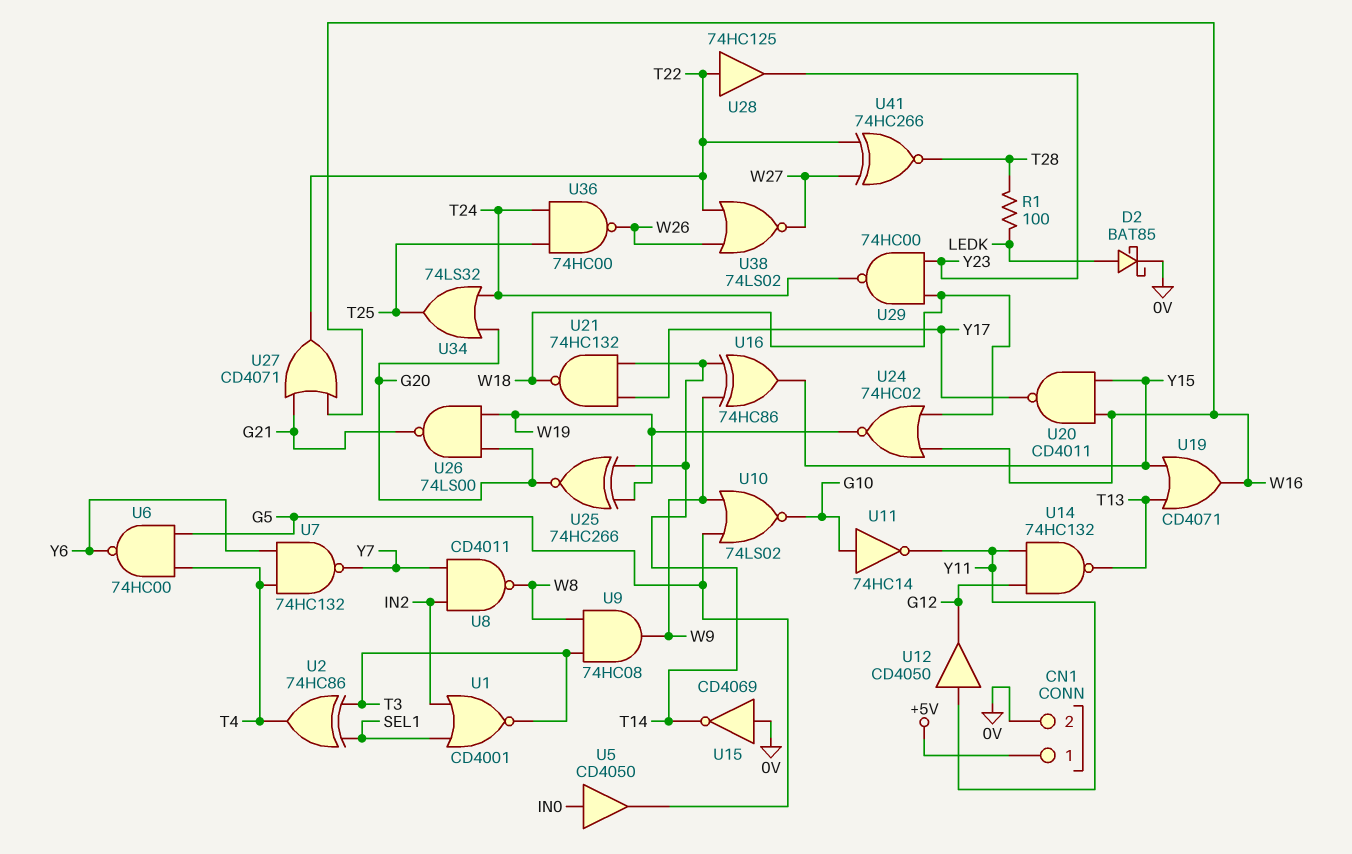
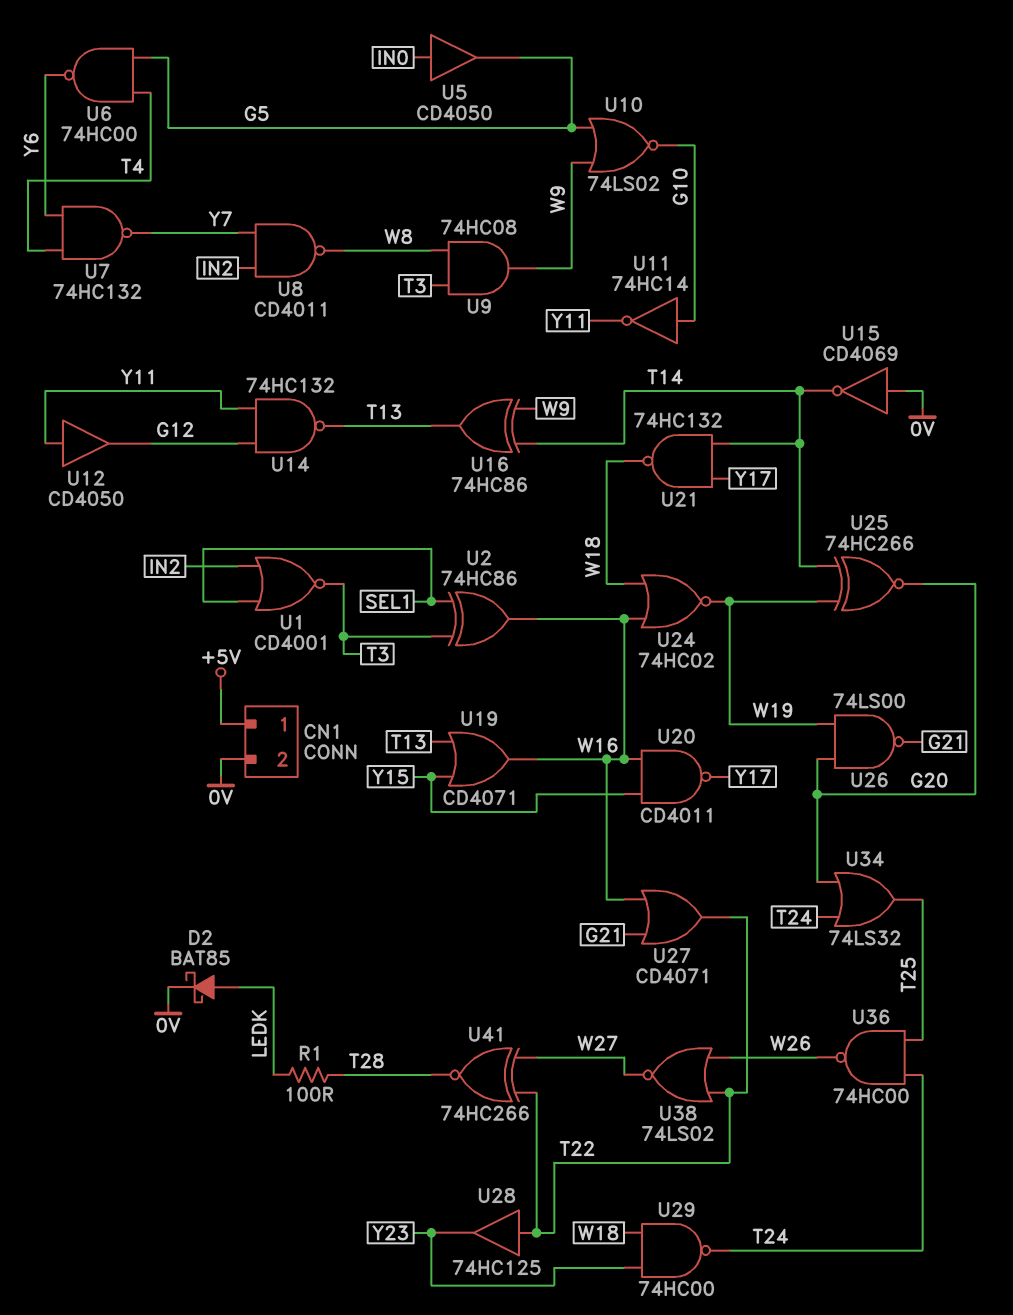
U2: XOR 74HC86 (in SEL1, in T3, out T4) -> XOR 74HC86 (in SEL1, in T3, out W16)
U16: XOR 74HC86 (in T14, in W9, out Y15) -> XOR 74HC86 (in T14, in W9, out T13)

